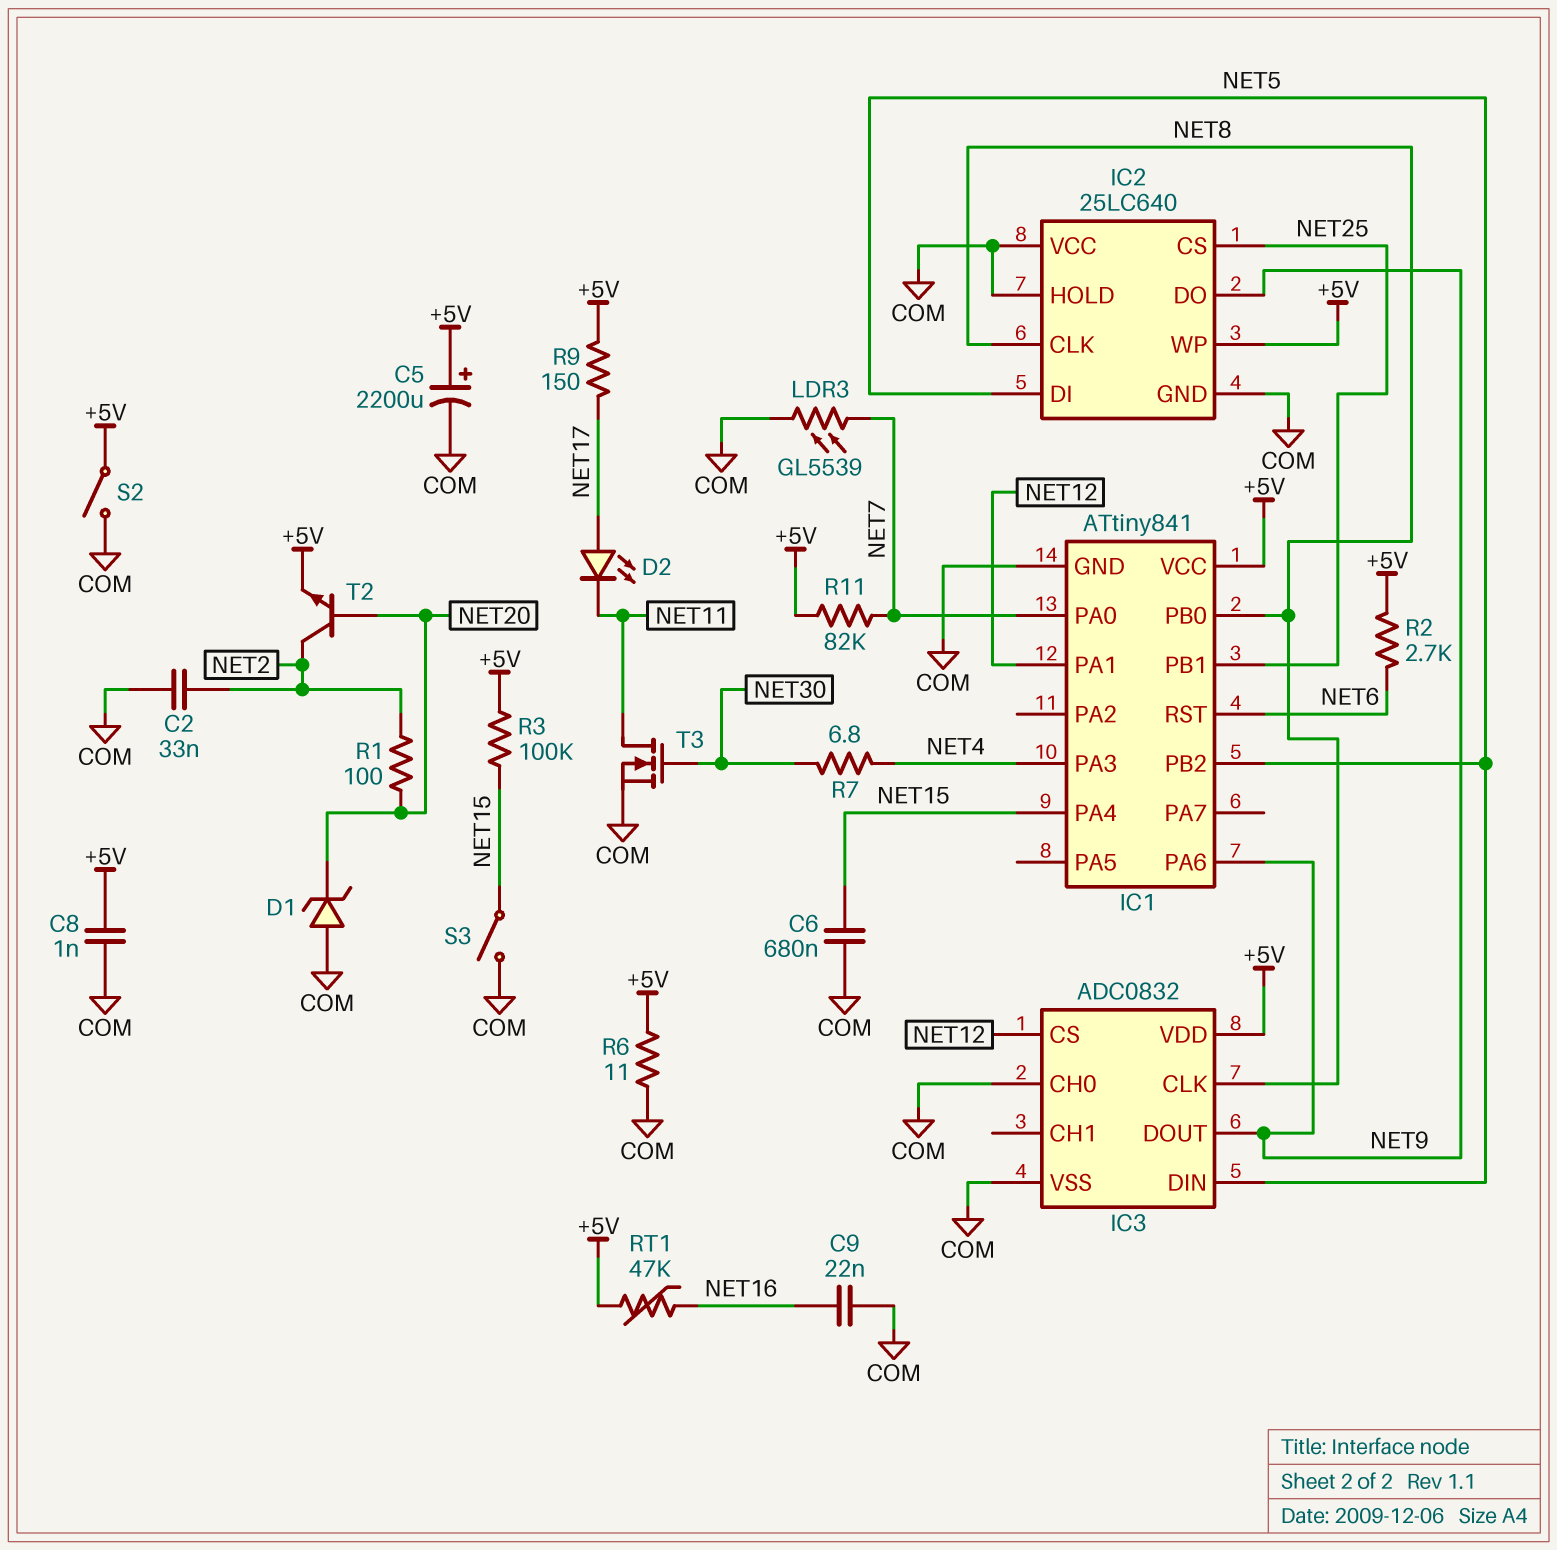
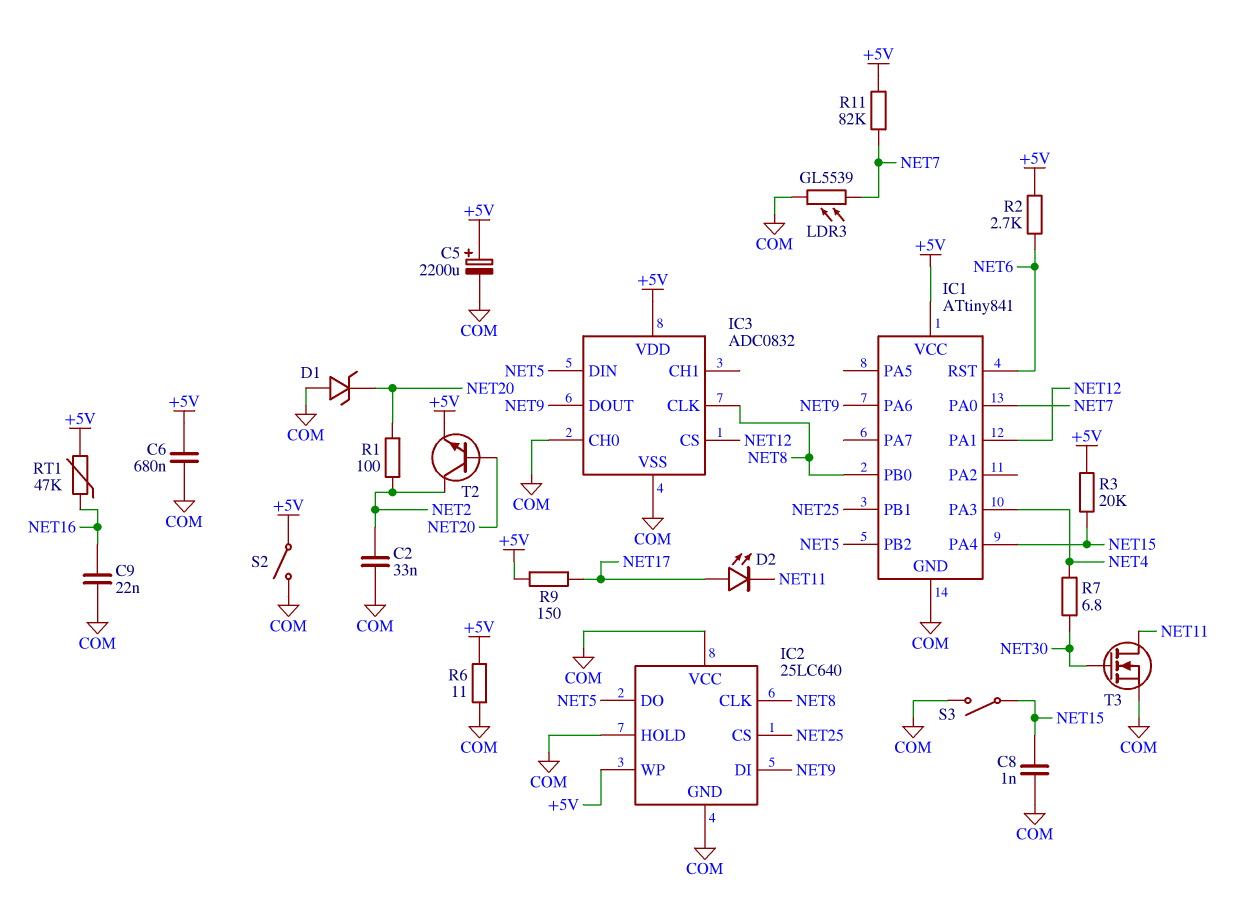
C6: 680nF (COM, NET15) -> 680nF (+5V, COM)
C8: 1nF (+5V, COM) -> 1nF (COM, NET15)
IC2 pin DI: NET5 -> NET9
IC2 pin DO: NET9 -> NET5
R3: 100k (+5V, NET15) -> 20k (+5V, NET15)

